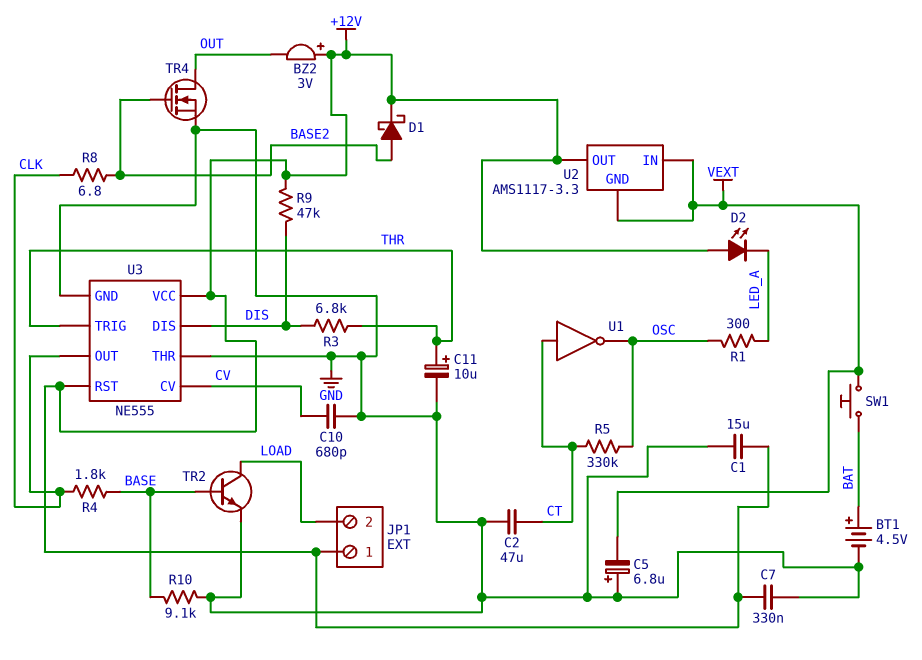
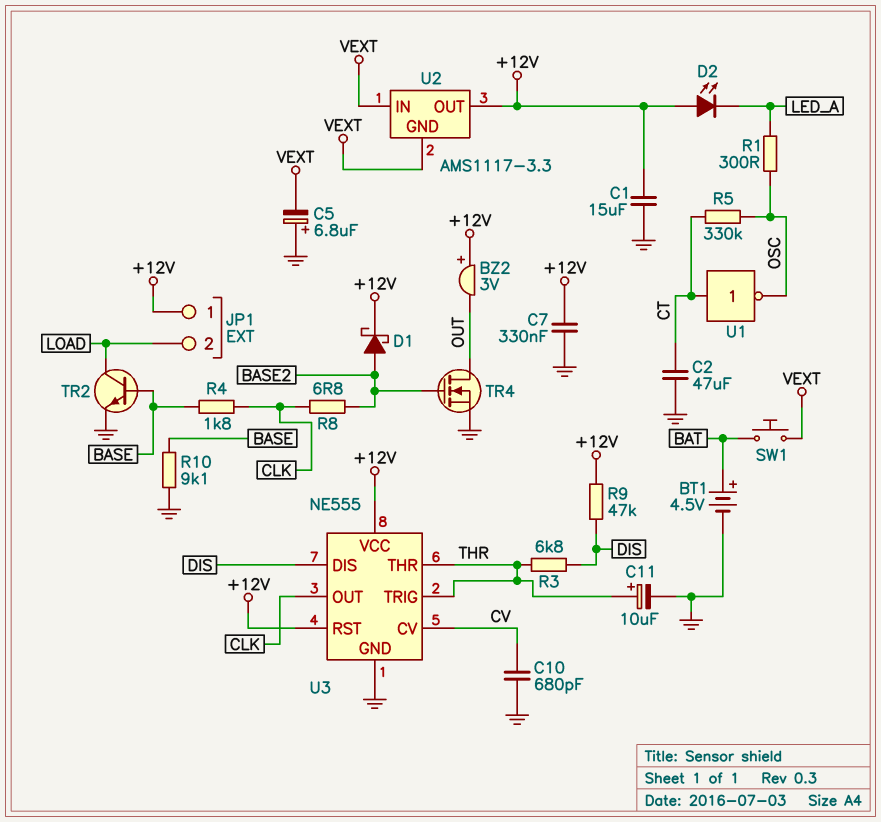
U3 pin THR: GND -> THR

